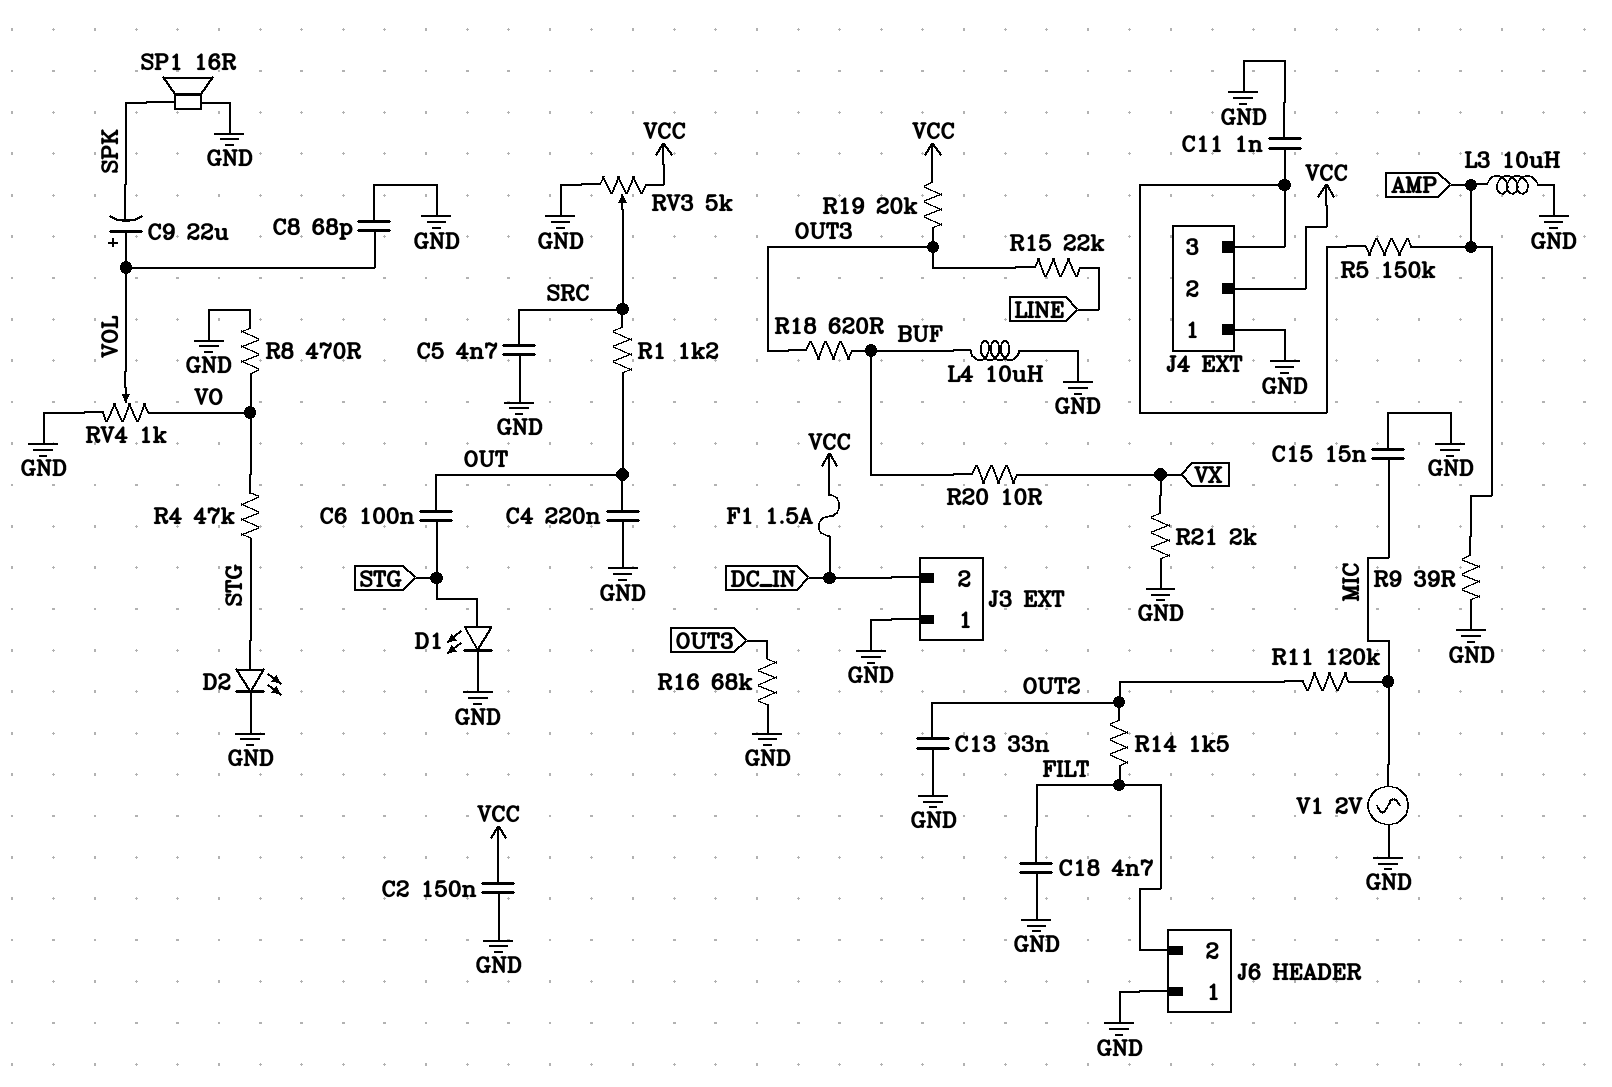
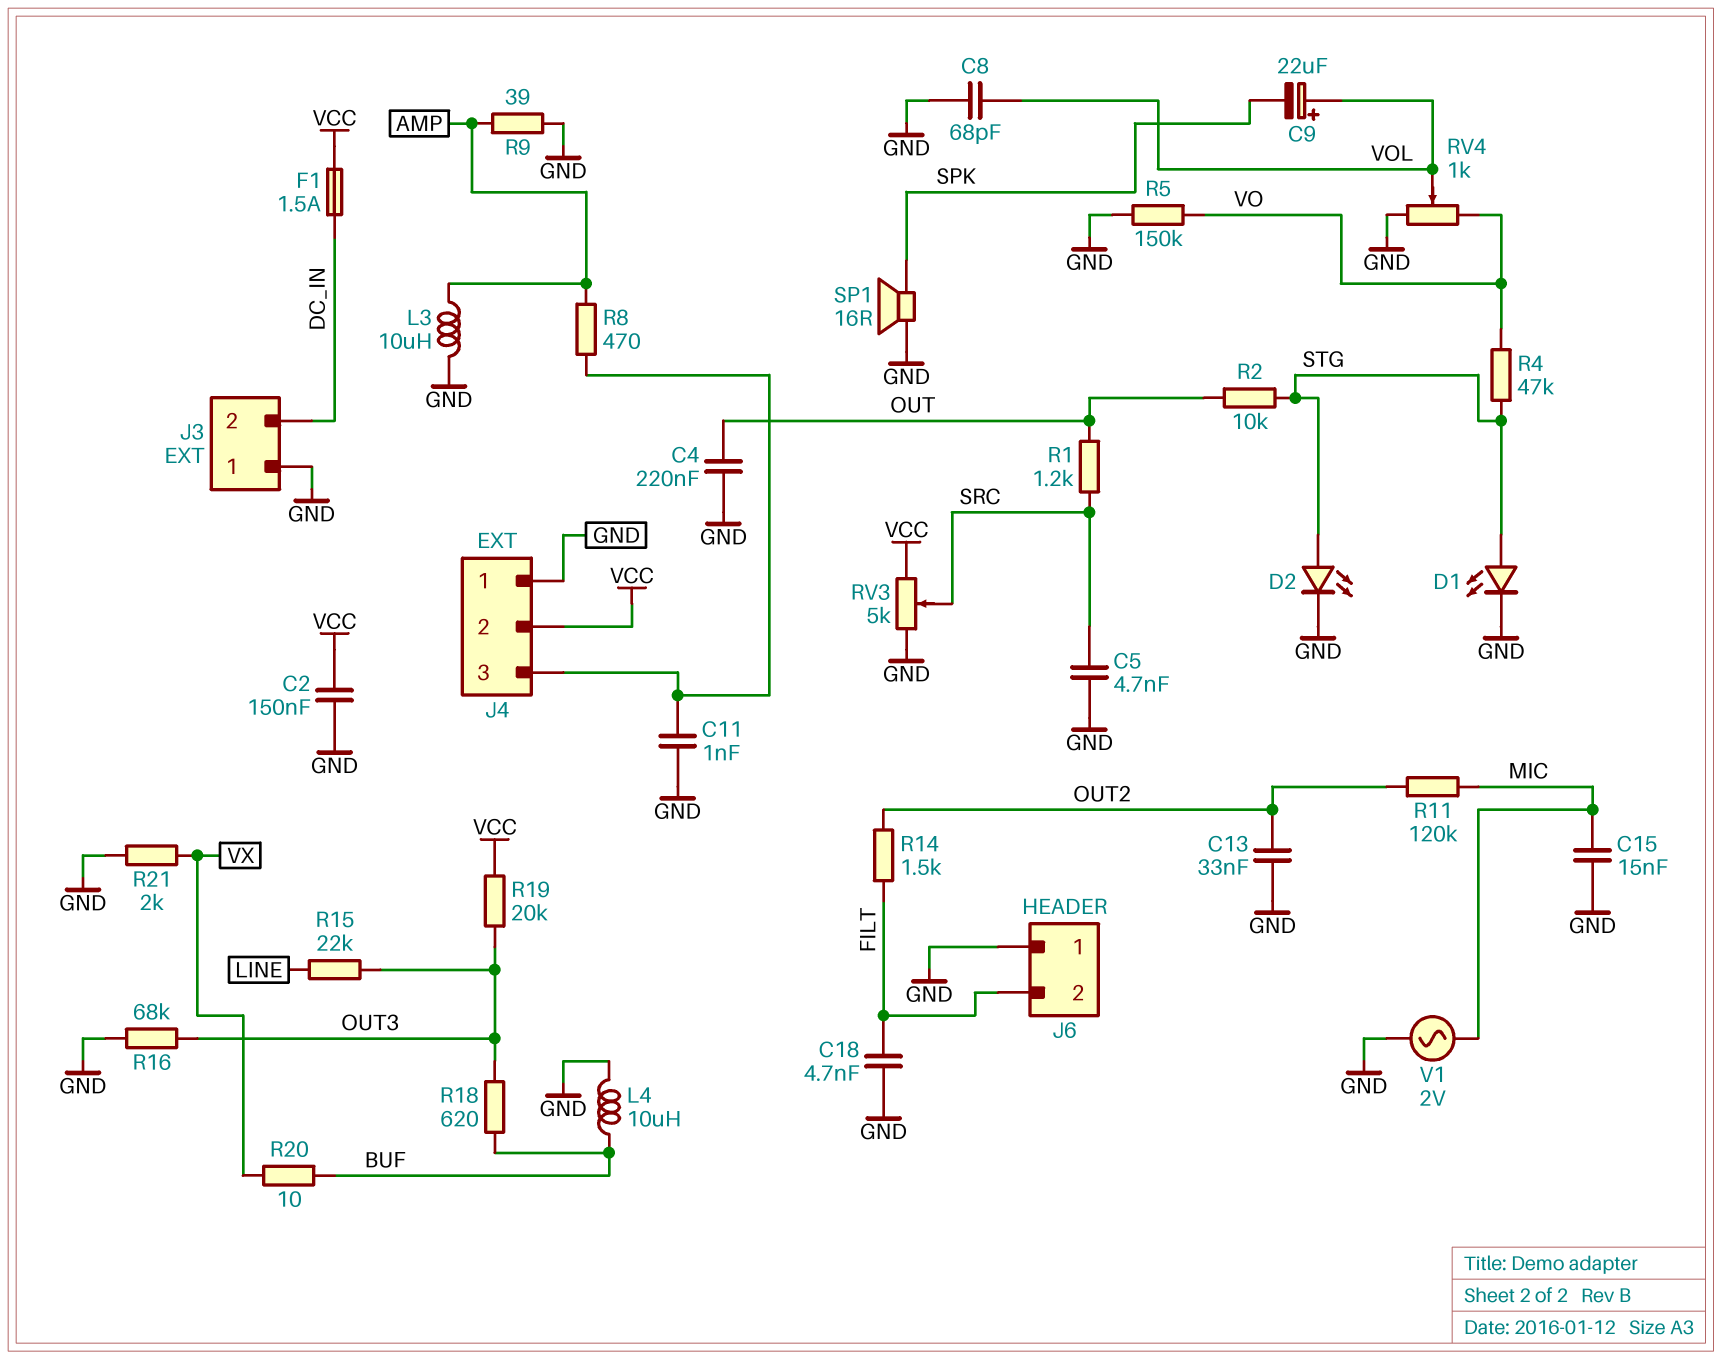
C6: 100nF (OUT, STG) -> none
R2: none -> 10k (OUT, STG)
R5: 150k (AMP, J4/3) -> 150k (GND, VO)
R8: 470 (GND, VO) -> 470 (AMP, J4/3)

